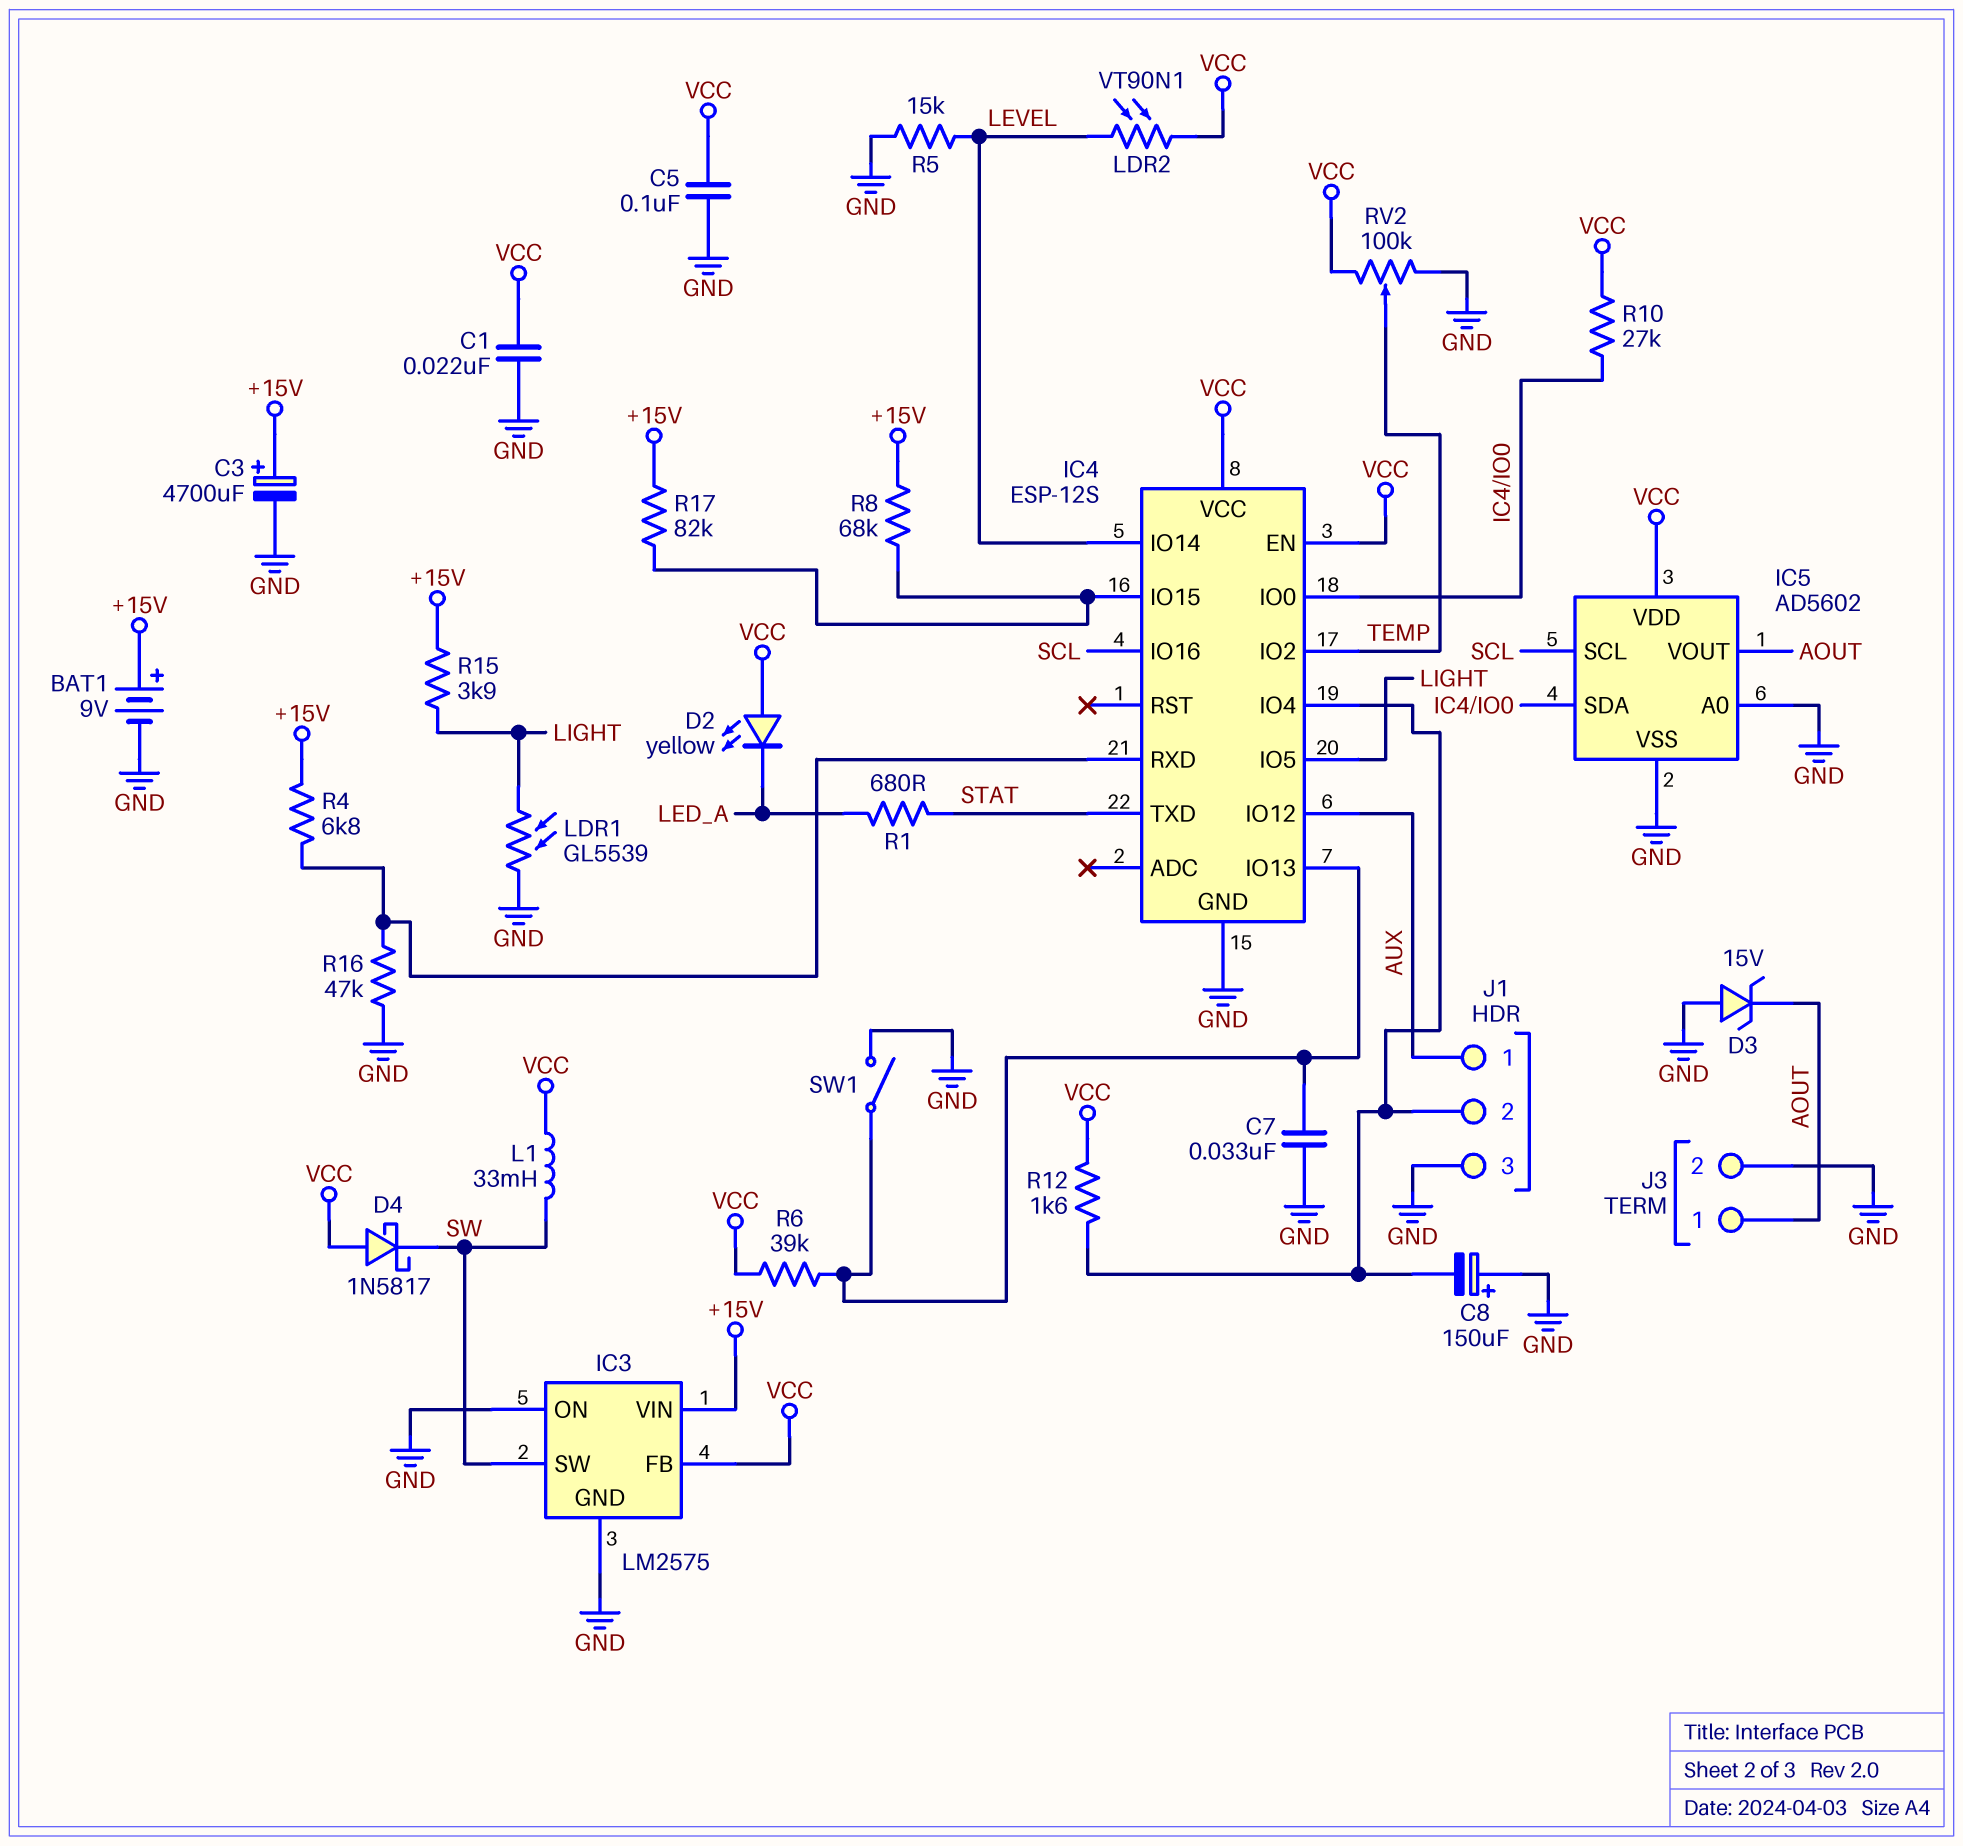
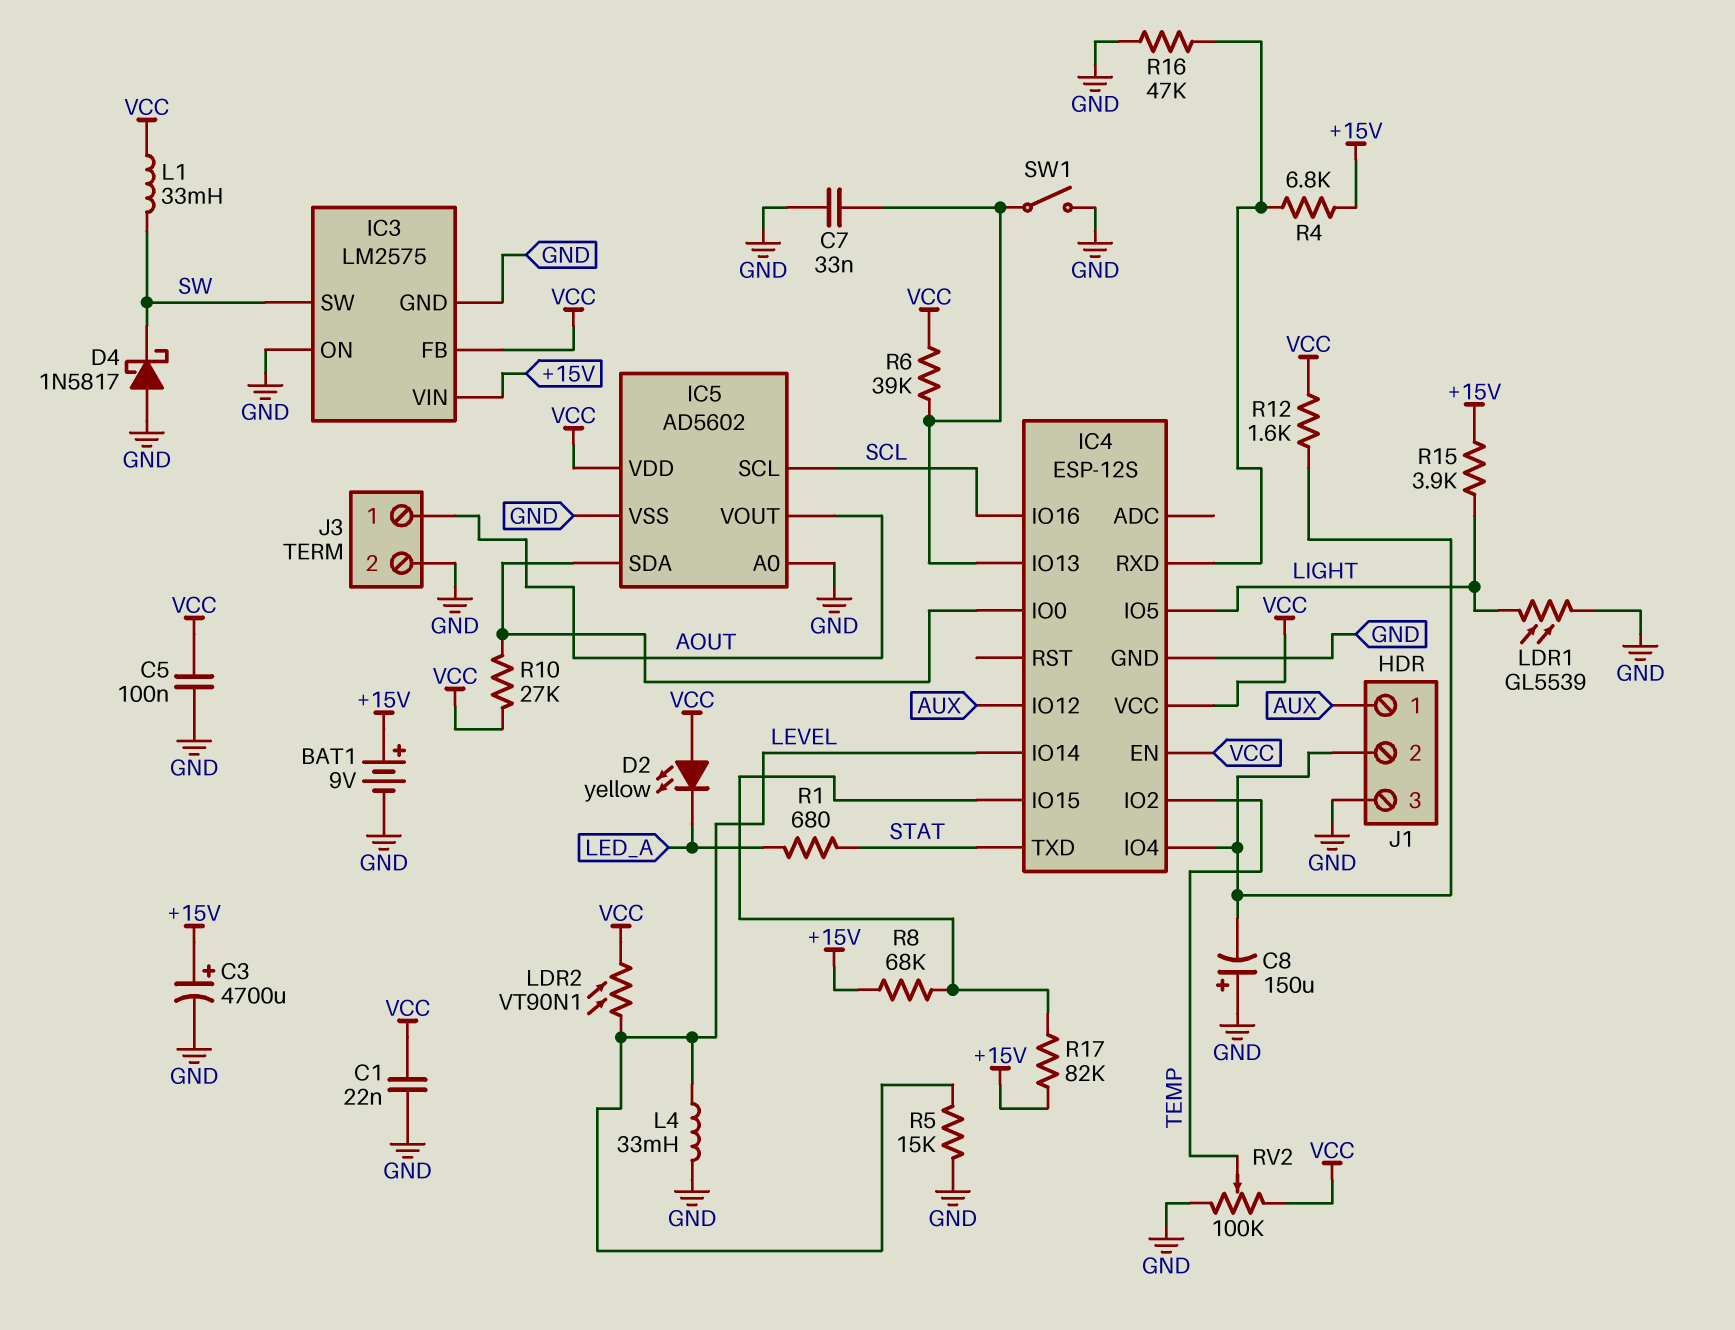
D3: zener 15V (A GND, K AOUT) -> none
D4: schottky 1N5817 (A VCC, K SW) -> schottky 1N5817 (A GND, K SW)
L4: none -> 33mH (GND, LEVEL)

